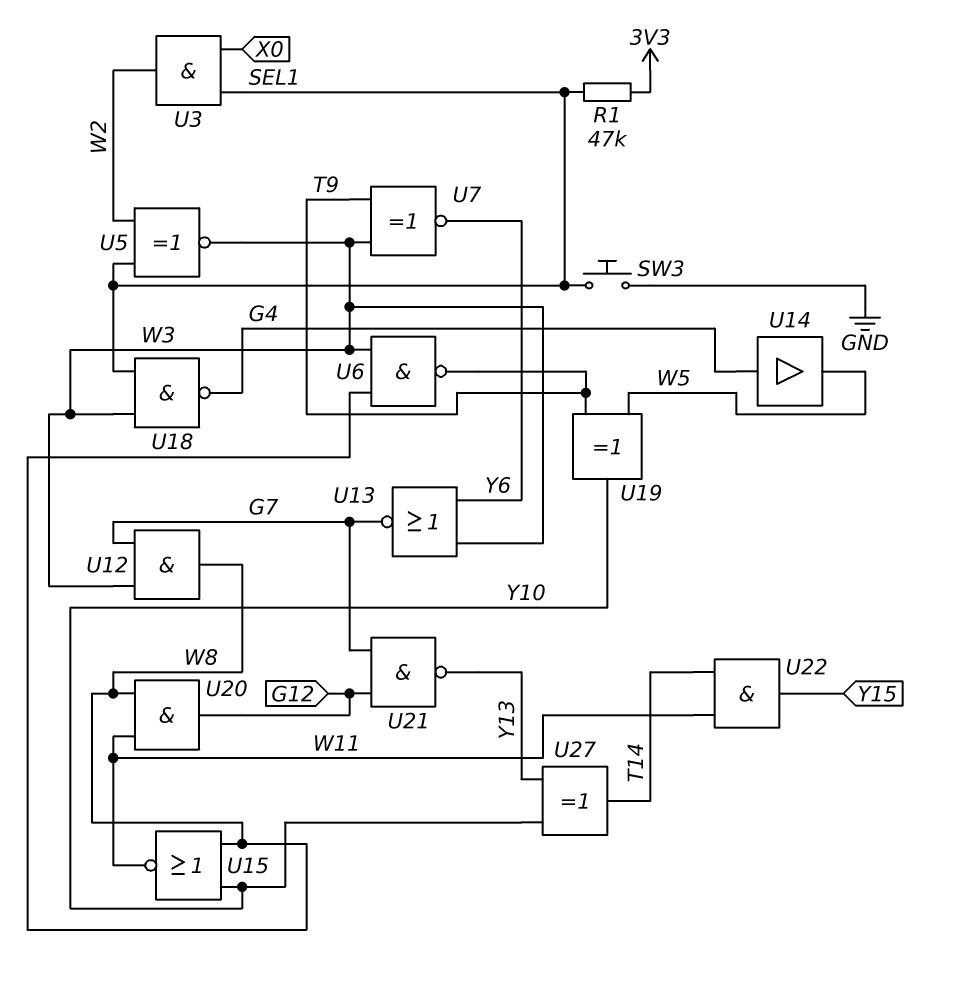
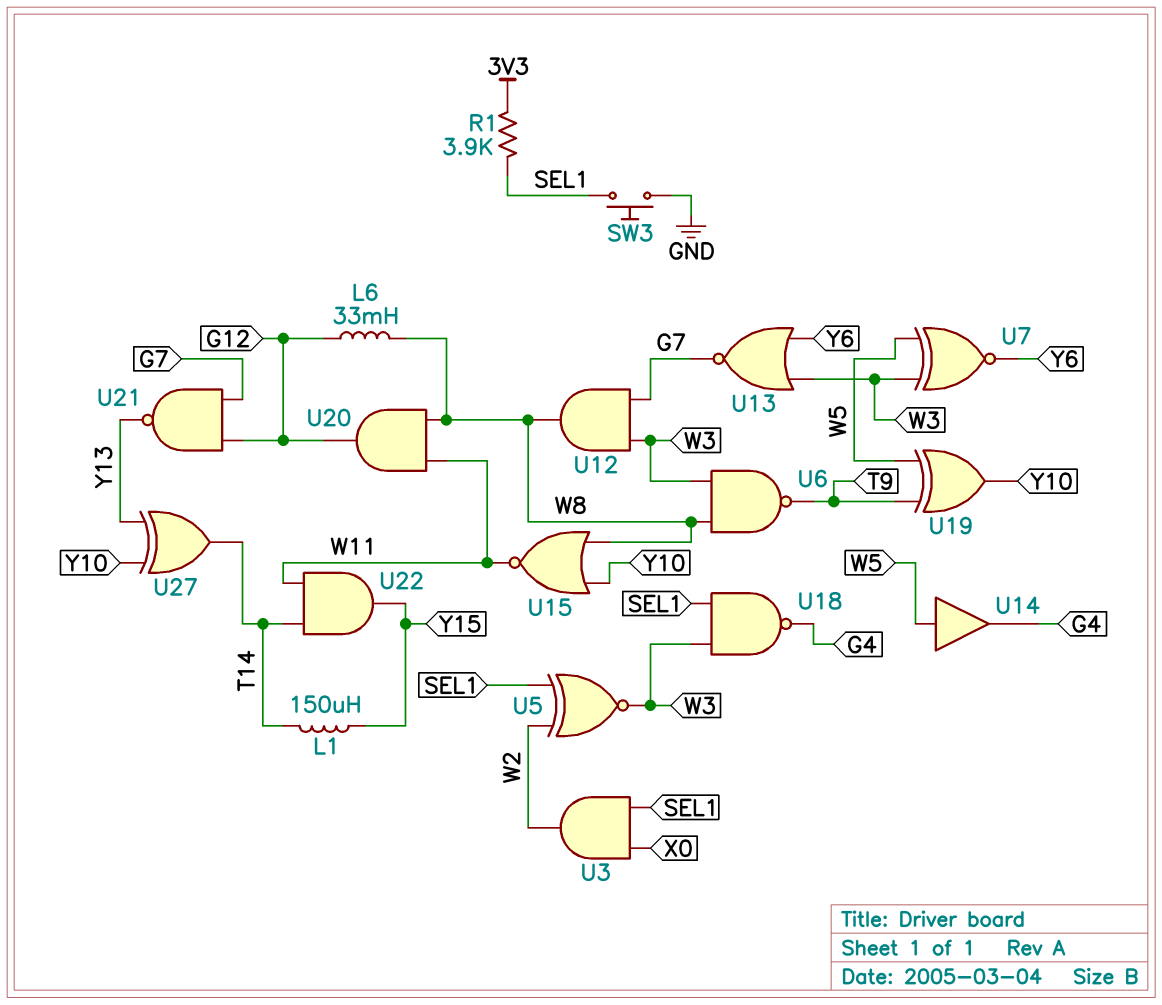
L1: none -> 150uH (T14, Y15)
L6: none -> 33mH (G12, W8)
R1: 47k (3V3, SEL1) -> 3.9k (3V3, SEL1)
U7: XNOR (in T9, in W3, out Y6) -> XNOR (in W3, in W5, out Y6)
U14: buffer (in G4, out W5) -> buffer (in W5, out G4)

